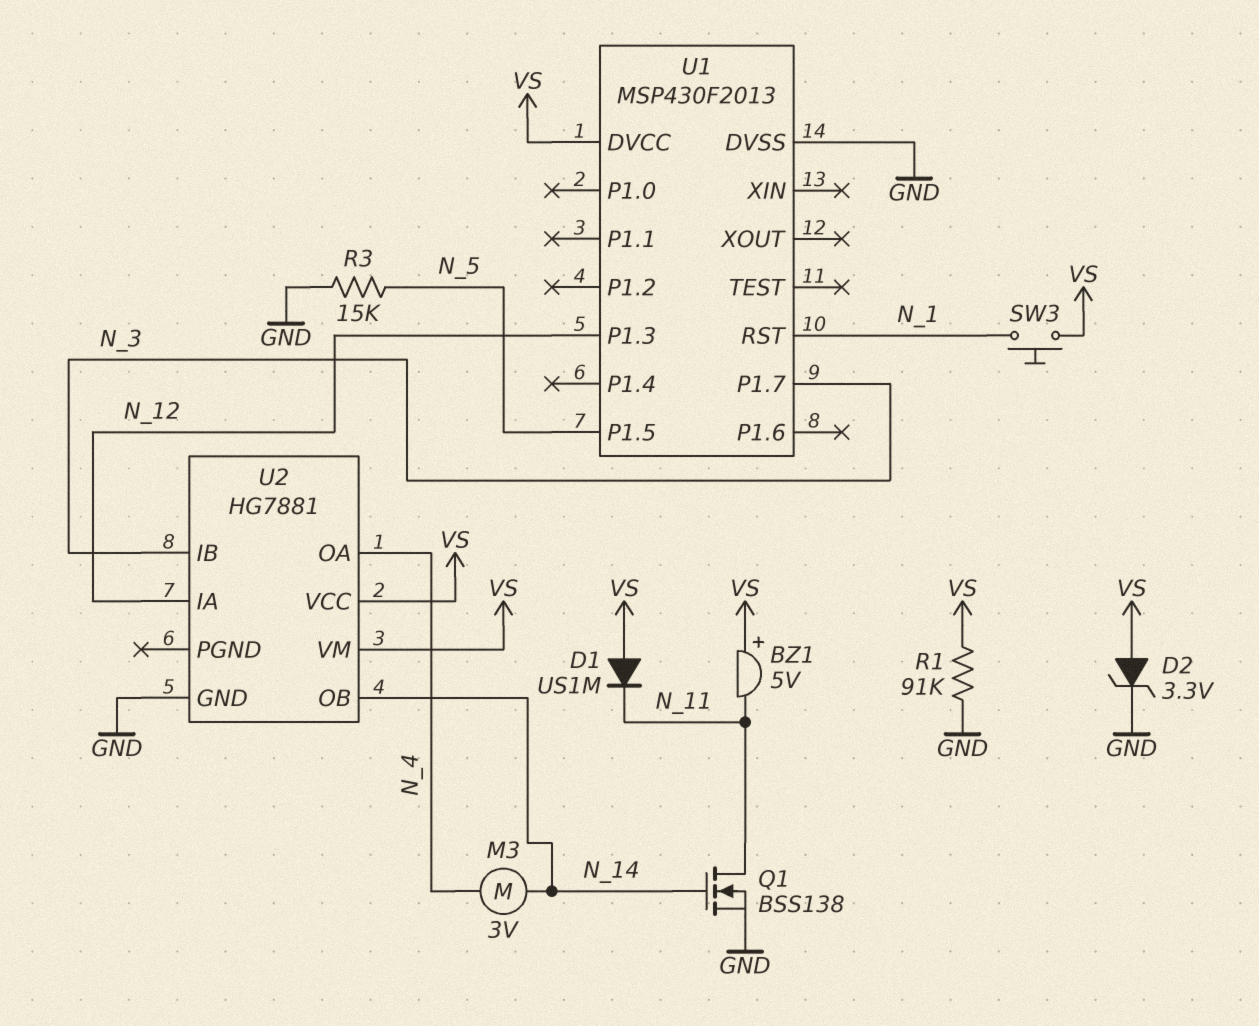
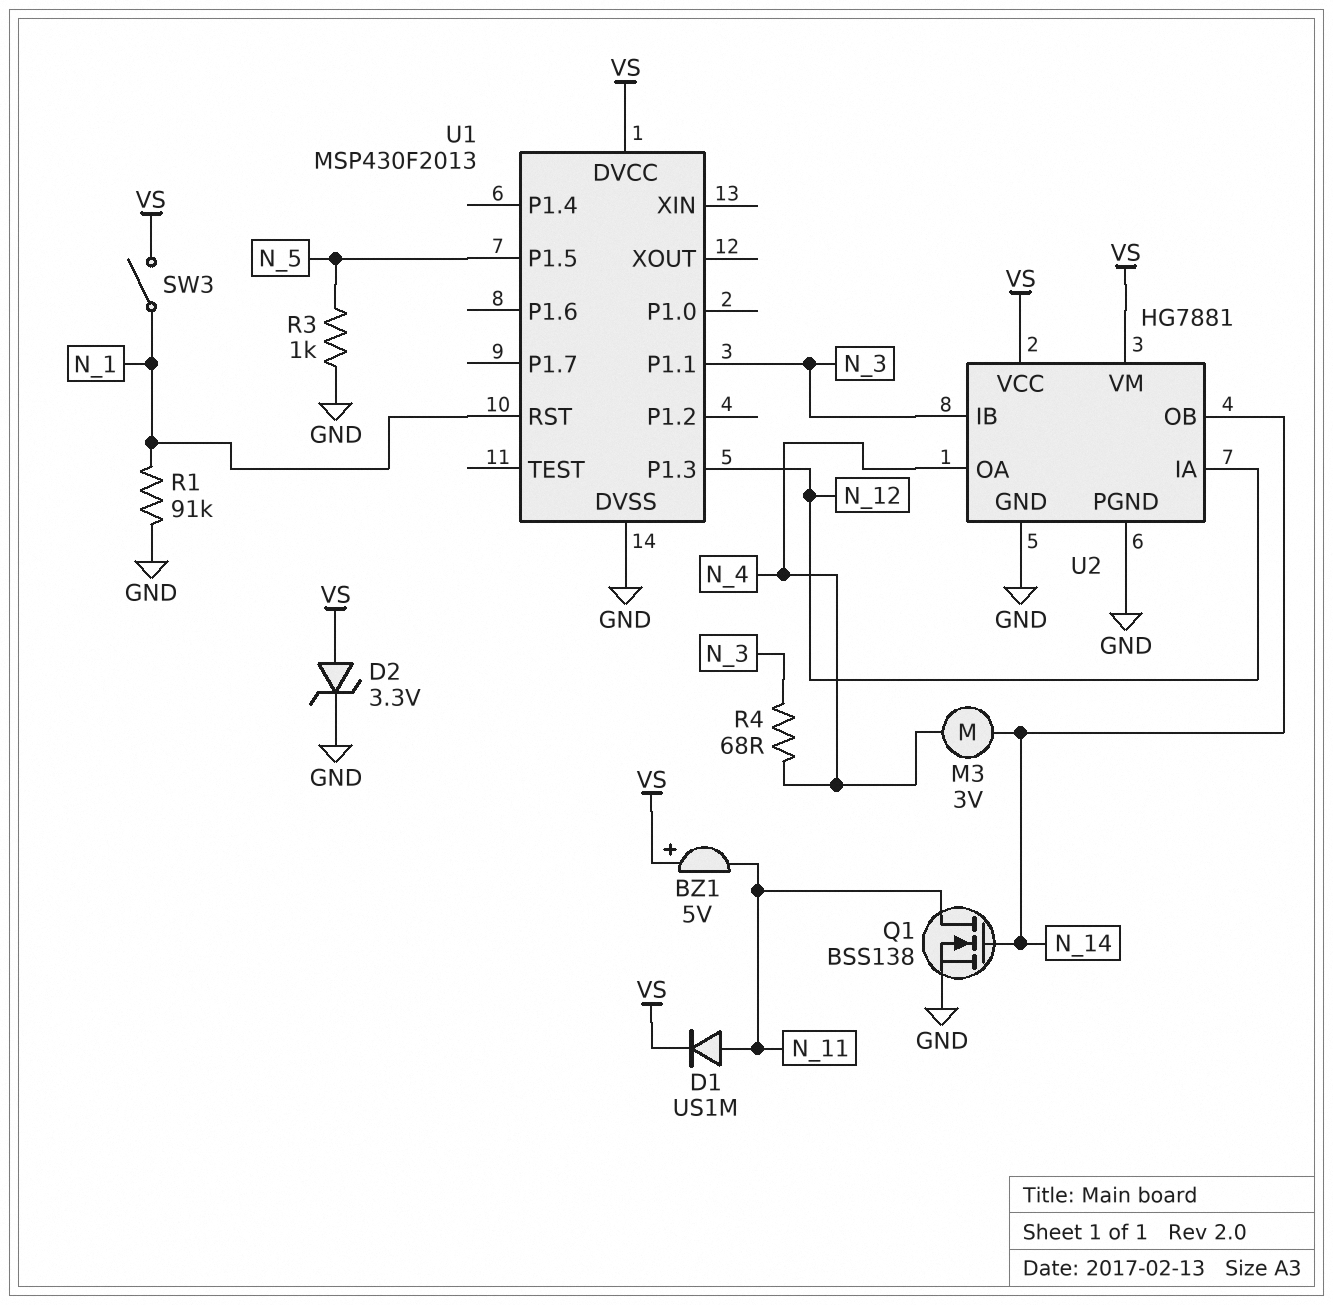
D1: diode US1M (A VS, K N_11) -> diode US1M (A N_11, K VS)
R1: 91k (GND, VS) -> 91k (GND, N_1)
R3: 15k (GND, N_5) -> 1k (GND, N_5)
R4: none -> 68 (N_3, N_4)
SW3: button (N_1, VS) -> switch (N_1, VS)
U1 pin P1.1: none -> N_3
U1 pin P1.7: N_3 -> none
U2 pin PGND: none -> GND

